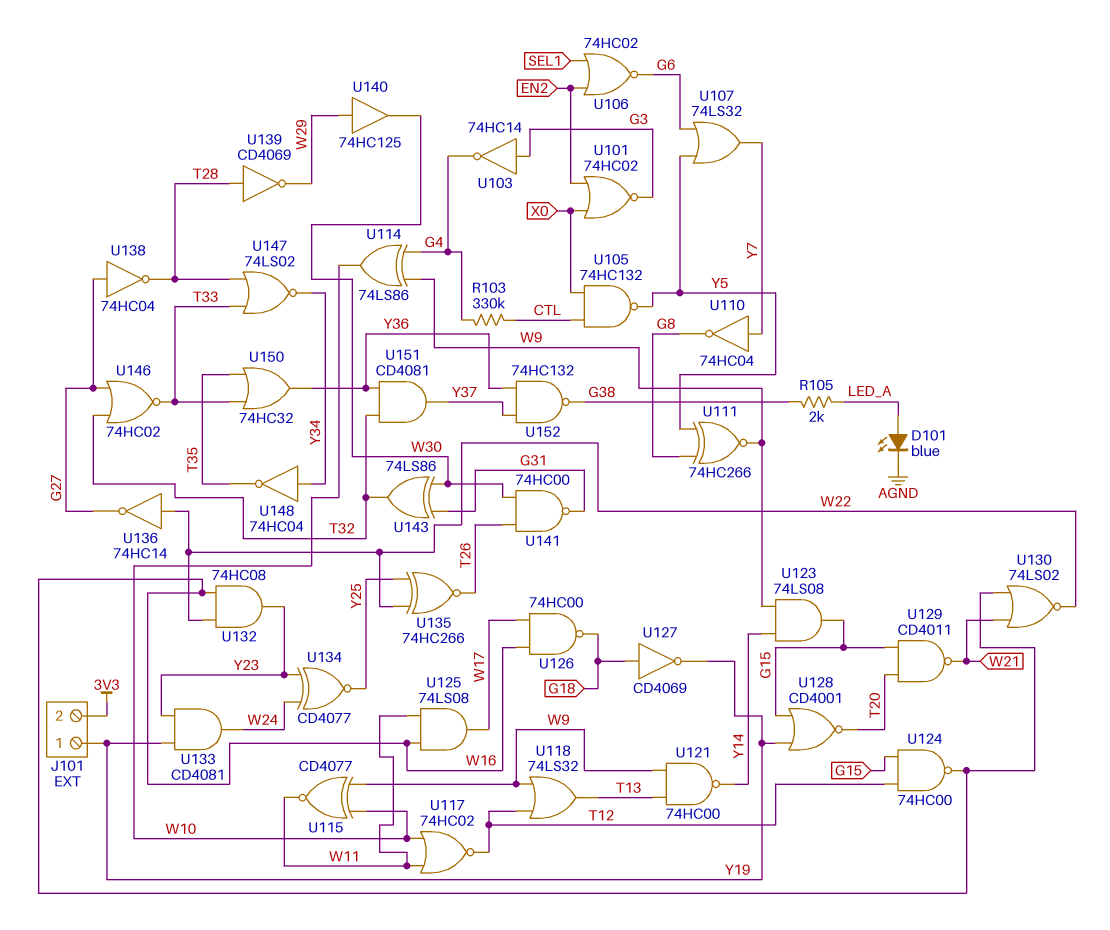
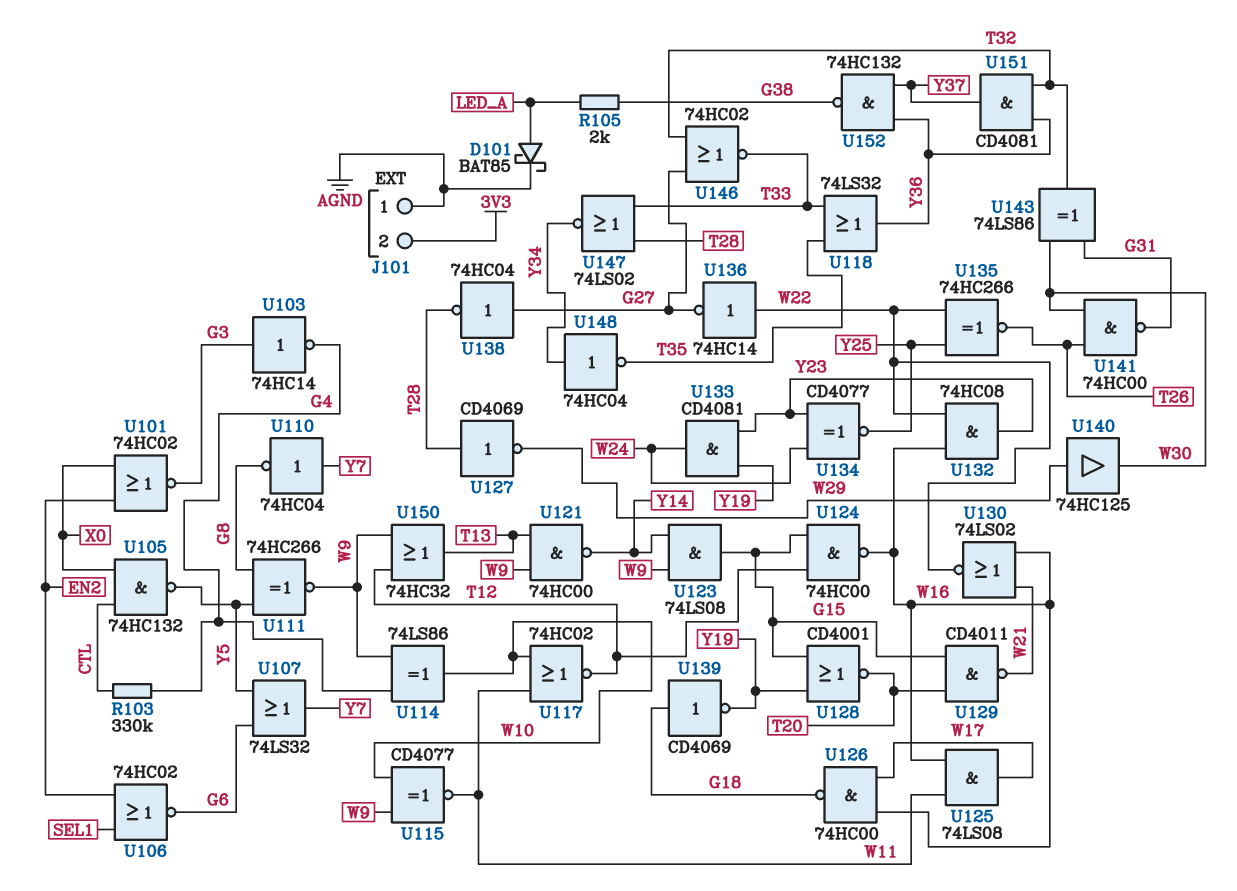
D101: LED blue (A LED_A, K AGND) -> schottky BAT85 (A LED_A, K AGND)
J101 pin 1: Y19 -> AGND
U118: OR 74LS32 (in T12, in W9, out T13) -> OR 74LS32 (in T33, in T35, out Y36)
U127: NOT CD4069 (in G18, out Y19) -> NOT CD4069 (in T28, out W29)
U139: NOT CD4069 (in T28, out W29) -> NOT CD4069 (in G18, out Y19)
U150: OR 74HC32 (in T33, in T35, out Y36) -> OR 74HC32 (in T12, in W9, out T13)

